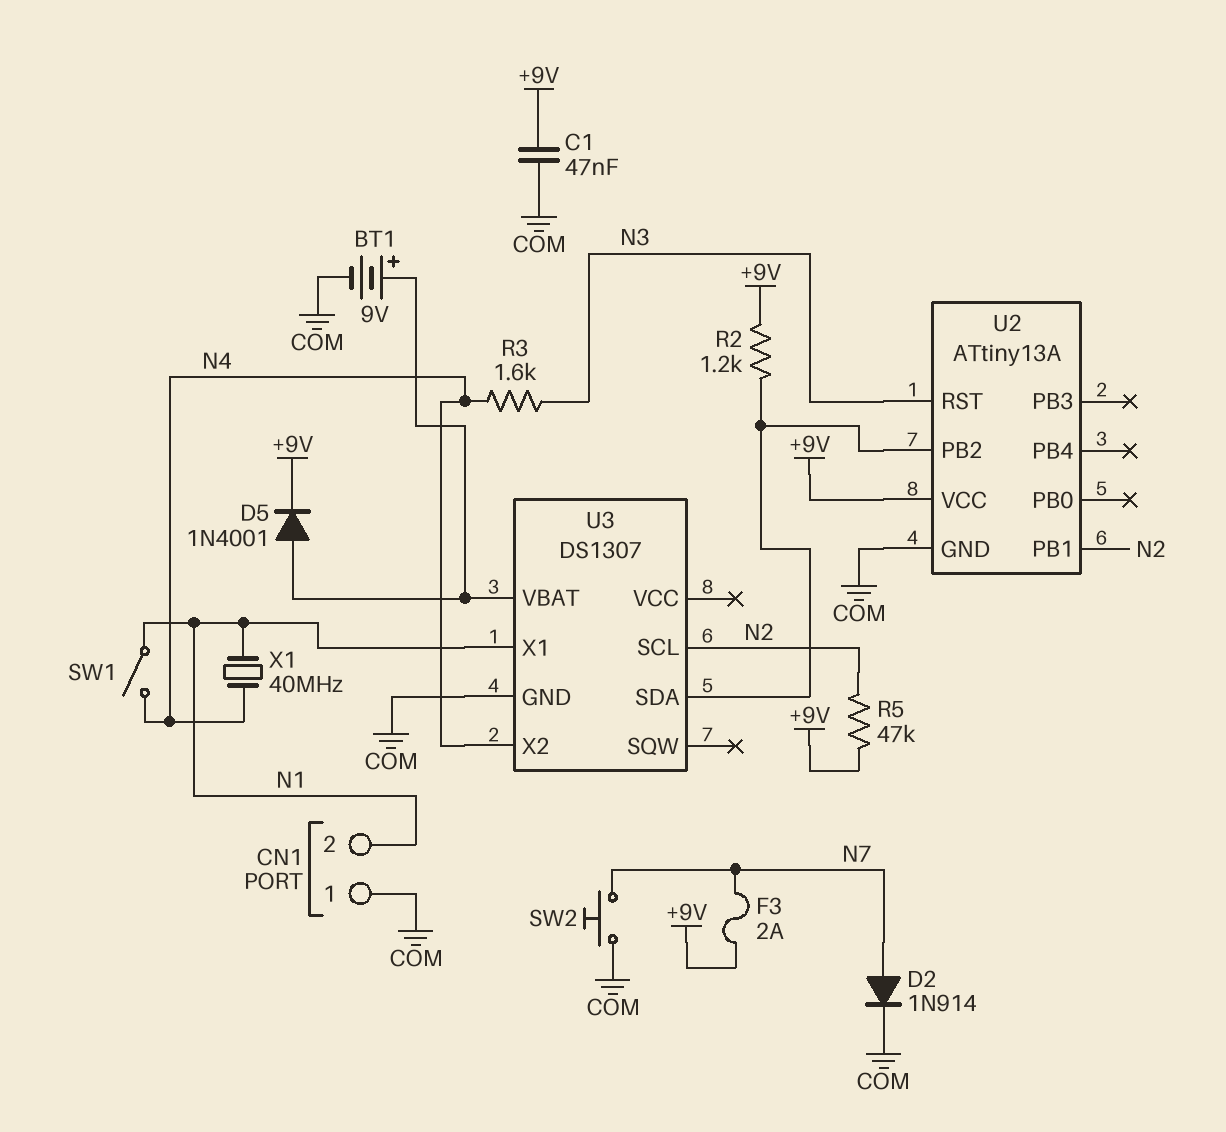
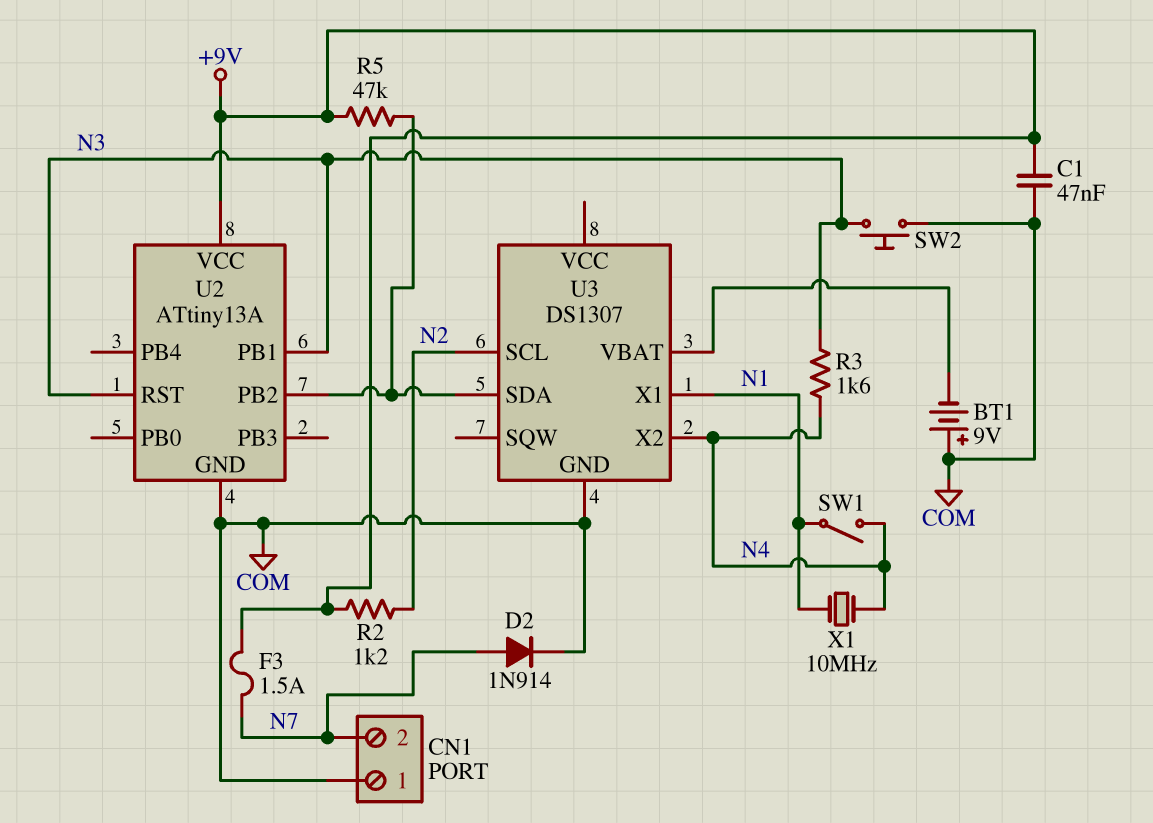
BT1: 9V (plus U3/VBAT, minus COM) -> 9V (plus COM, minus U3/VBAT)
CN1 pin 2: N1 -> N7
D5: diode 1N4001 (A U3/VBAT, K +9V) -> none
F3: 2A (+9V, N7) -> 1.5A (+9V, N7)
R2: 1.2k (+9V, U2/PB2) -> 1.2k (+9V, N2)
R5: 47k (+9V, N2) -> 47k (+9V, U2/PB2)
SW2: button (COM, N7) -> button (COM, N3)
U2 pin PB1: N2 -> N3
X1: 40MHz (N1, N4) -> 10MHz (N1, N4)

